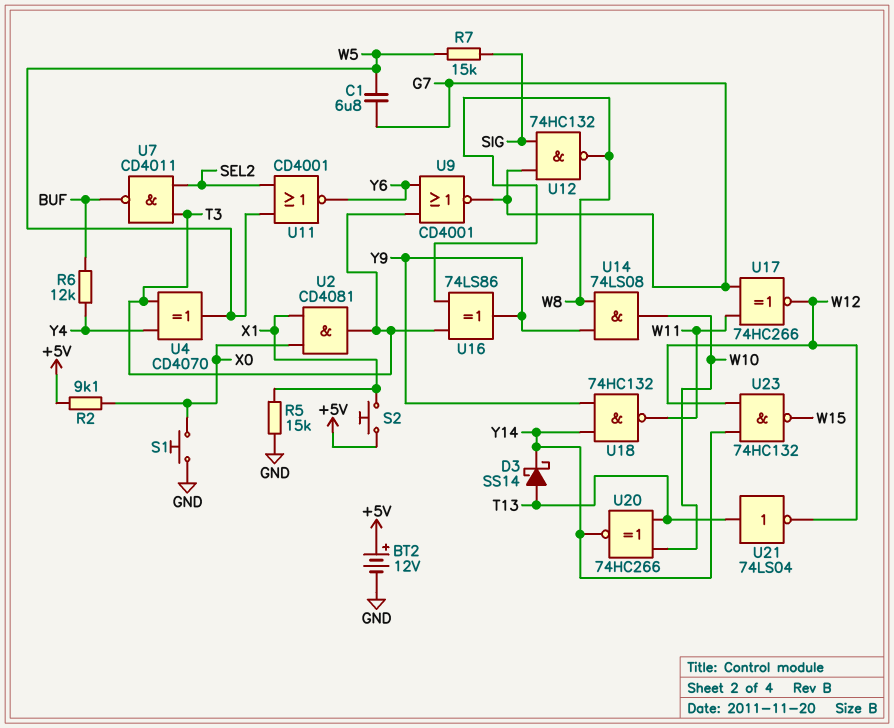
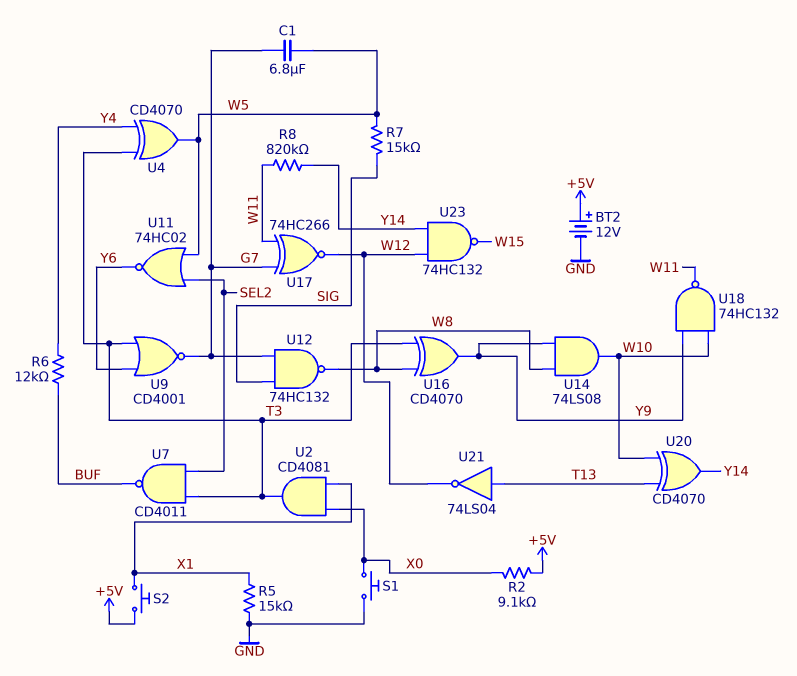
D3: schottky SS14 (A T13, K Y14) -> none
R8: none -> 820k (W11, Y14)
U11: NOR CD4001 (in SEL2, in W5, out Y6) -> NOR 74HC02 (in SEL2, in W5, out Y6)
U16: XOR 74LS86 (in T3, in W8, out Y9) -> XOR CD4070 (in T3, in W8, out Y9)
U18: NAND 74HC132 (in Y9, in Y14, out W11) -> NAND 74HC132 (in W10, in Y9, out W11)
U20: XNOR 74HC266 (in T13, in W10, out Y14) -> XOR CD4070 (in T13, in W10, out Y14)

